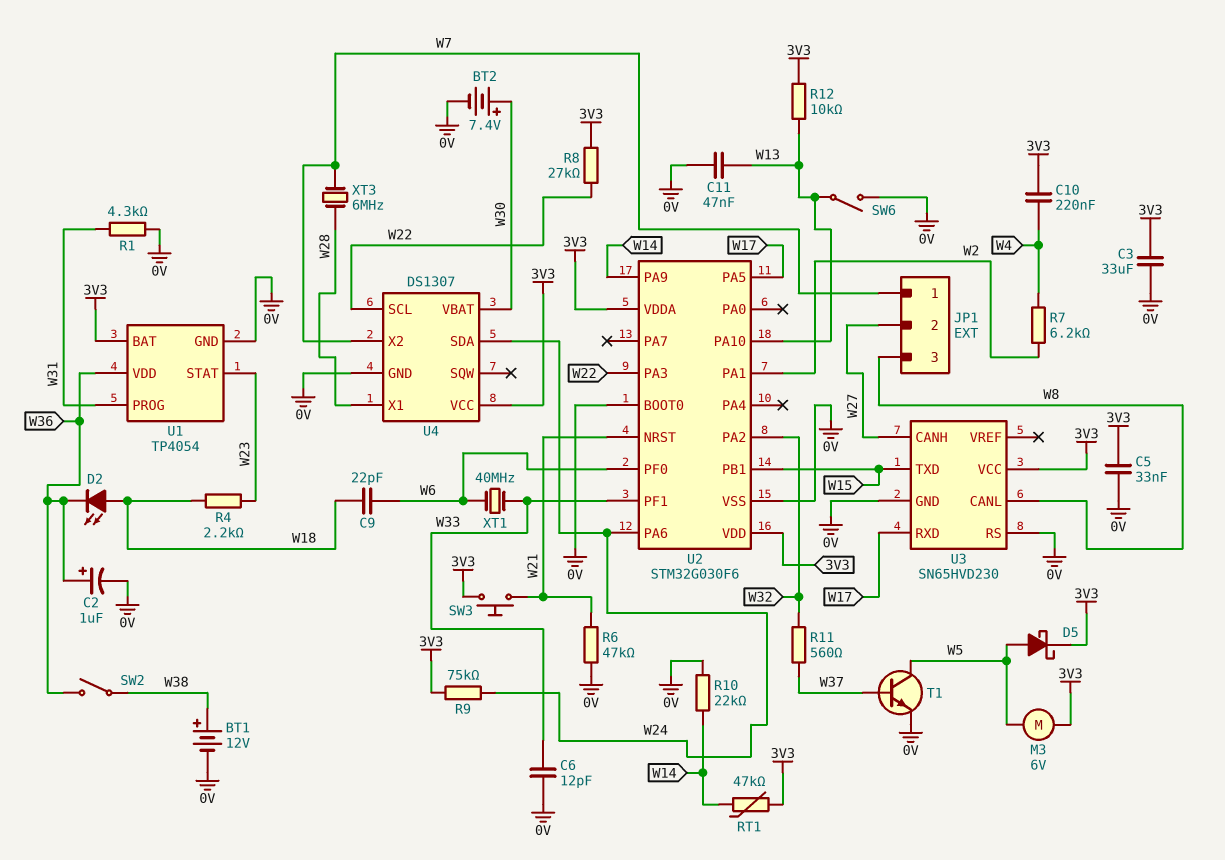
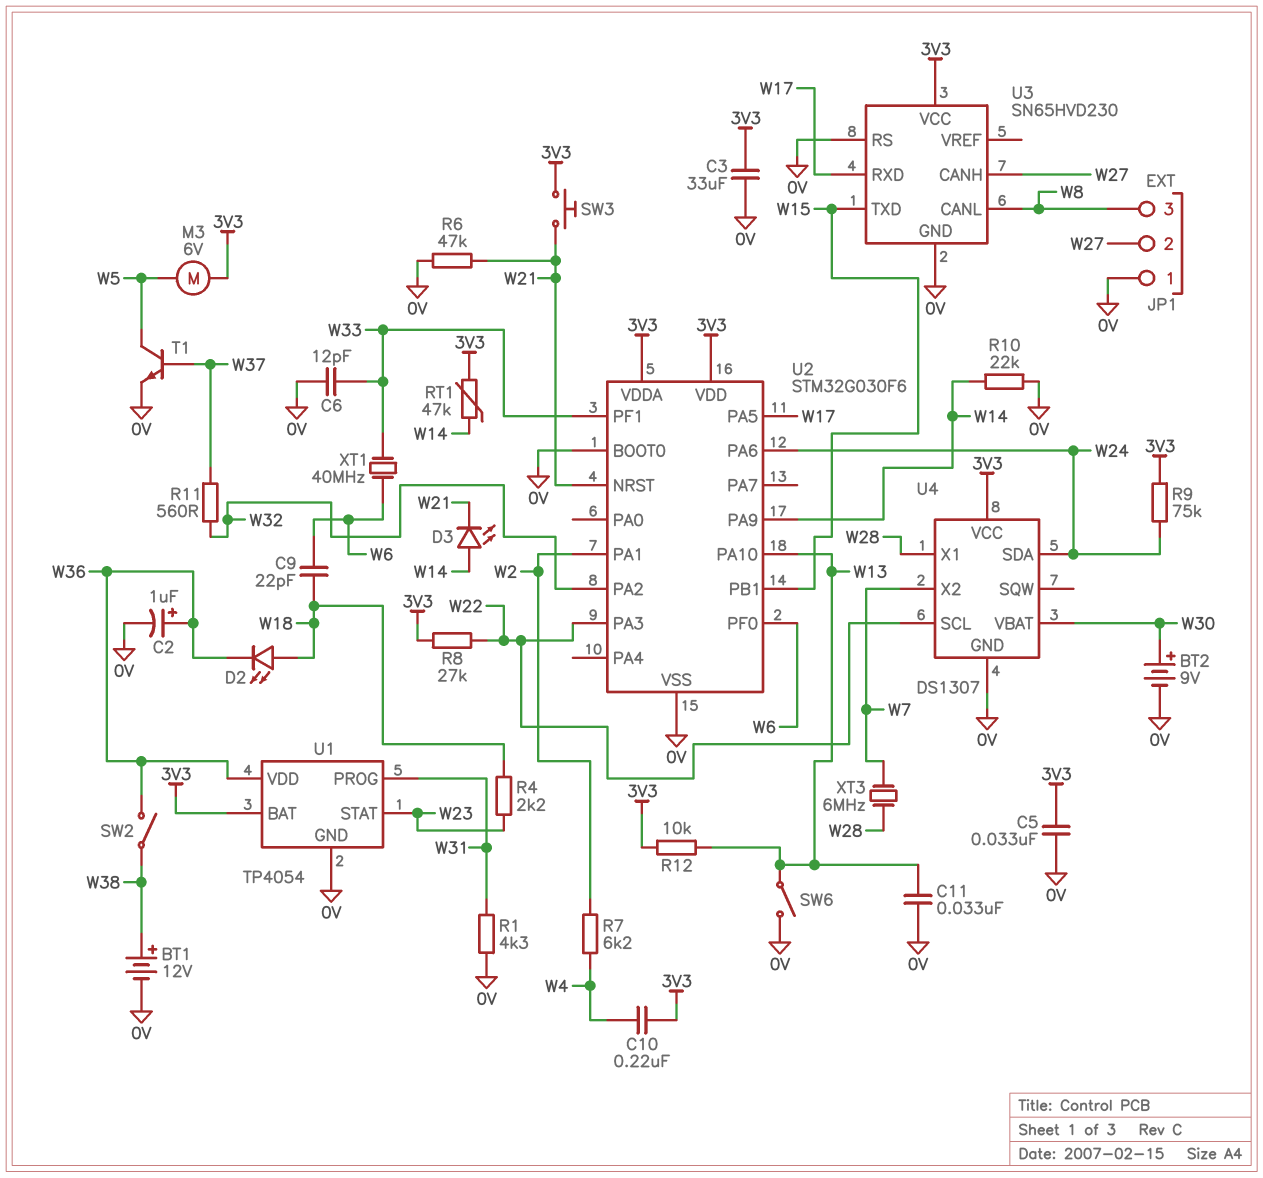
BT2: 7.4V (plus W30, minus 0V) -> 9V (plus W30, minus 0V)
C11: 47nF (0V, W13) -> 33nF (0V, W13)
D3: none -> LED (A W14, K W21)
D5: schottky (A W5, K 3V3) -> none
JP1 pin 1: W7 -> 0V

